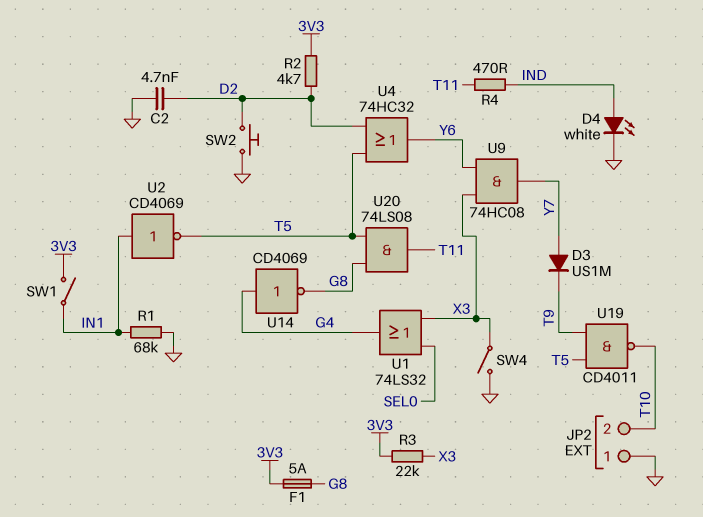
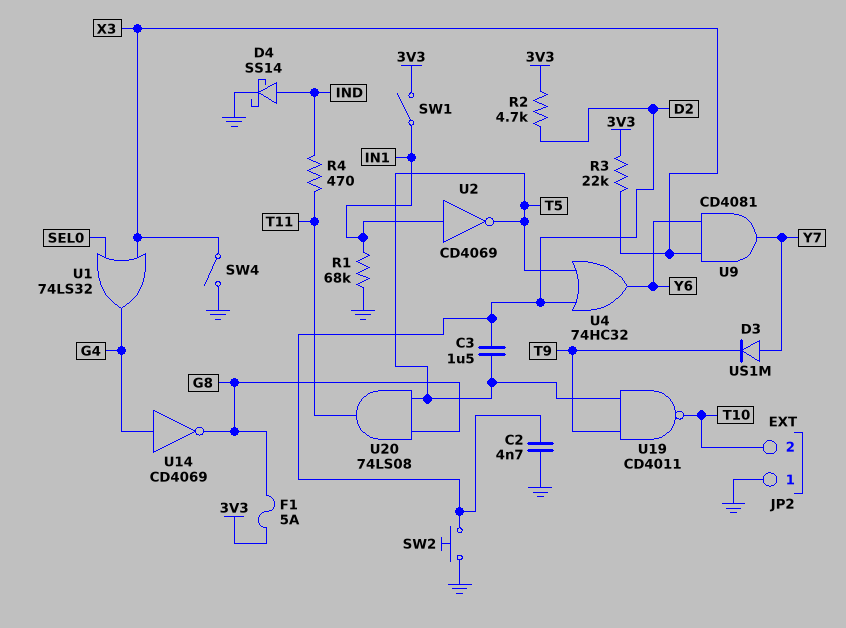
C3: none -> 1.5uF (D2, T5)
D4: LED white (A IND, K GND) -> schottky SS14 (A IND, K GND)
U9: AND 74HC08 (in X3, in Y6, out Y7) -> AND CD4081 (in X3, in Y6, out Y7)

